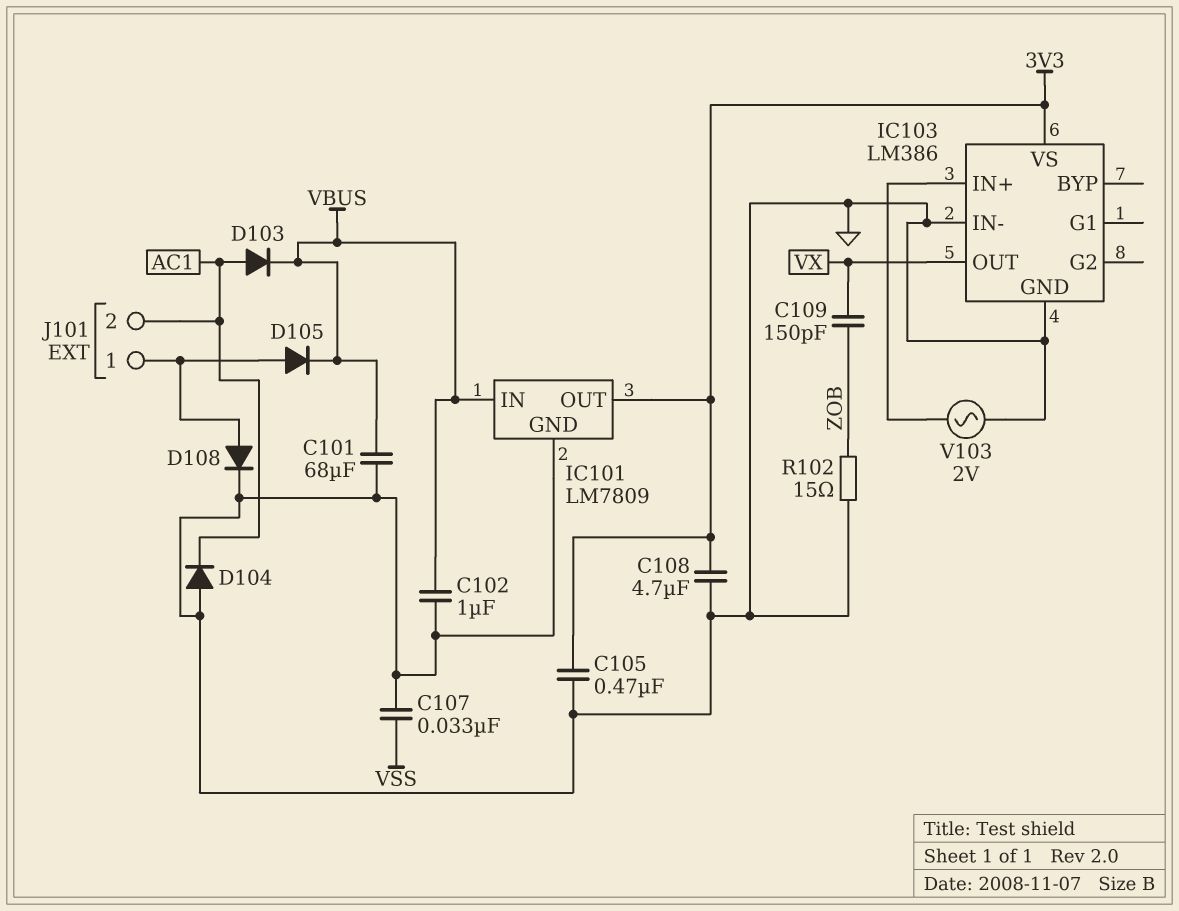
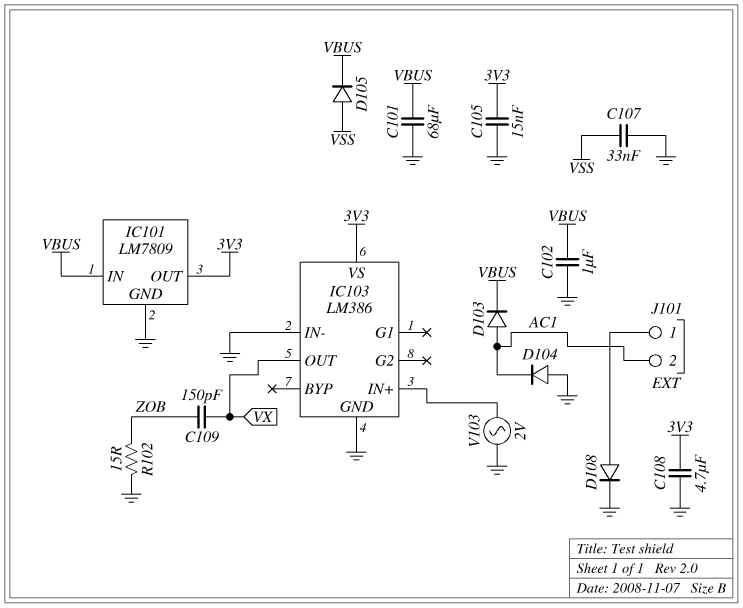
C105: 470nF (3V3, GND) -> 15nF (3V3, GND)
D105: diode (A J101/1, K VBUS) -> diode (A VSS, K VBUS)

